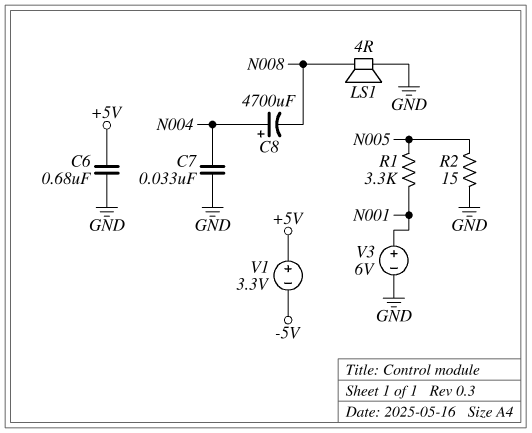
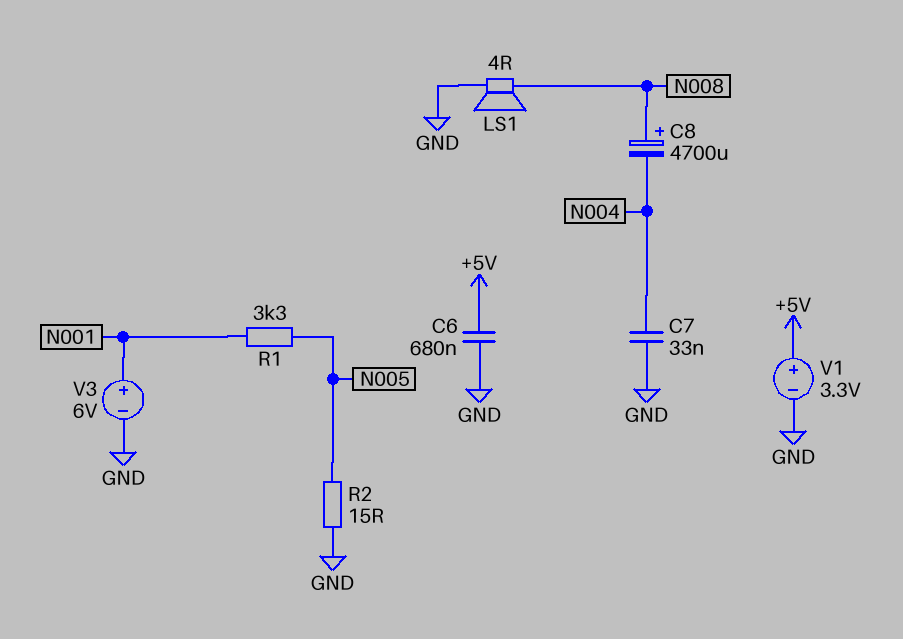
C8: 4700uF (plus N004, minus N008) -> 4700uF (plus N008, minus N004)
V1: 3.3V (plus +5V, minus -5V) -> 3.3V (plus +5V, minus GND)

